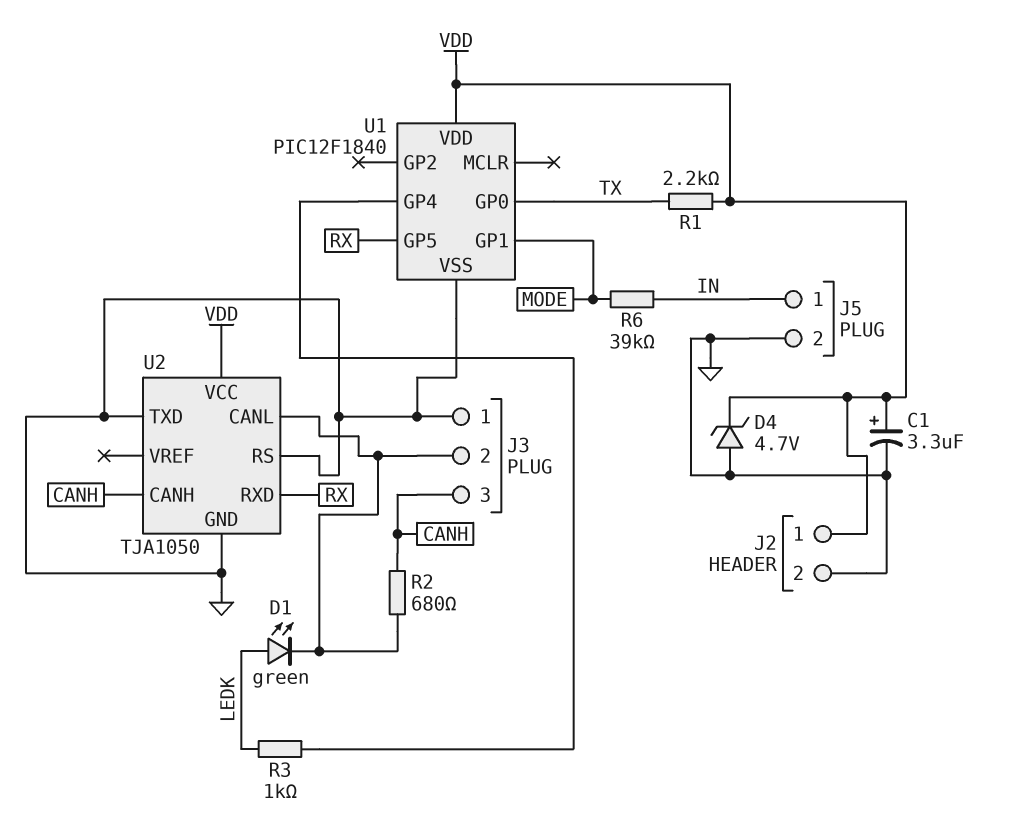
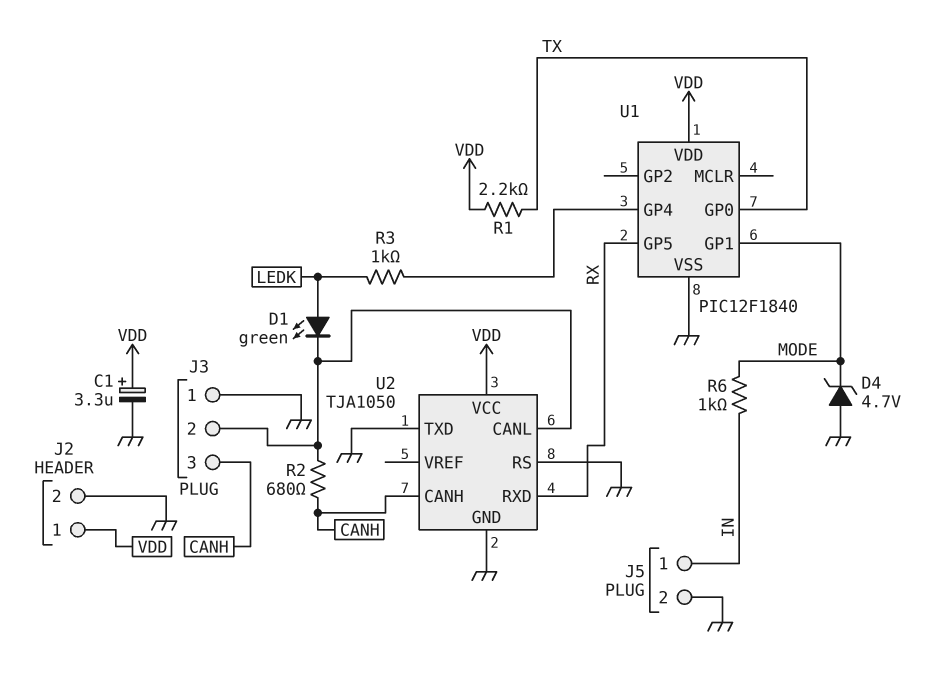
D4: zener 4.7V (A GND, K VDD) -> zener 4.7V (A GND, K MODE)
R6: 39k (IN, MODE) -> 1k (IN, MODE)

